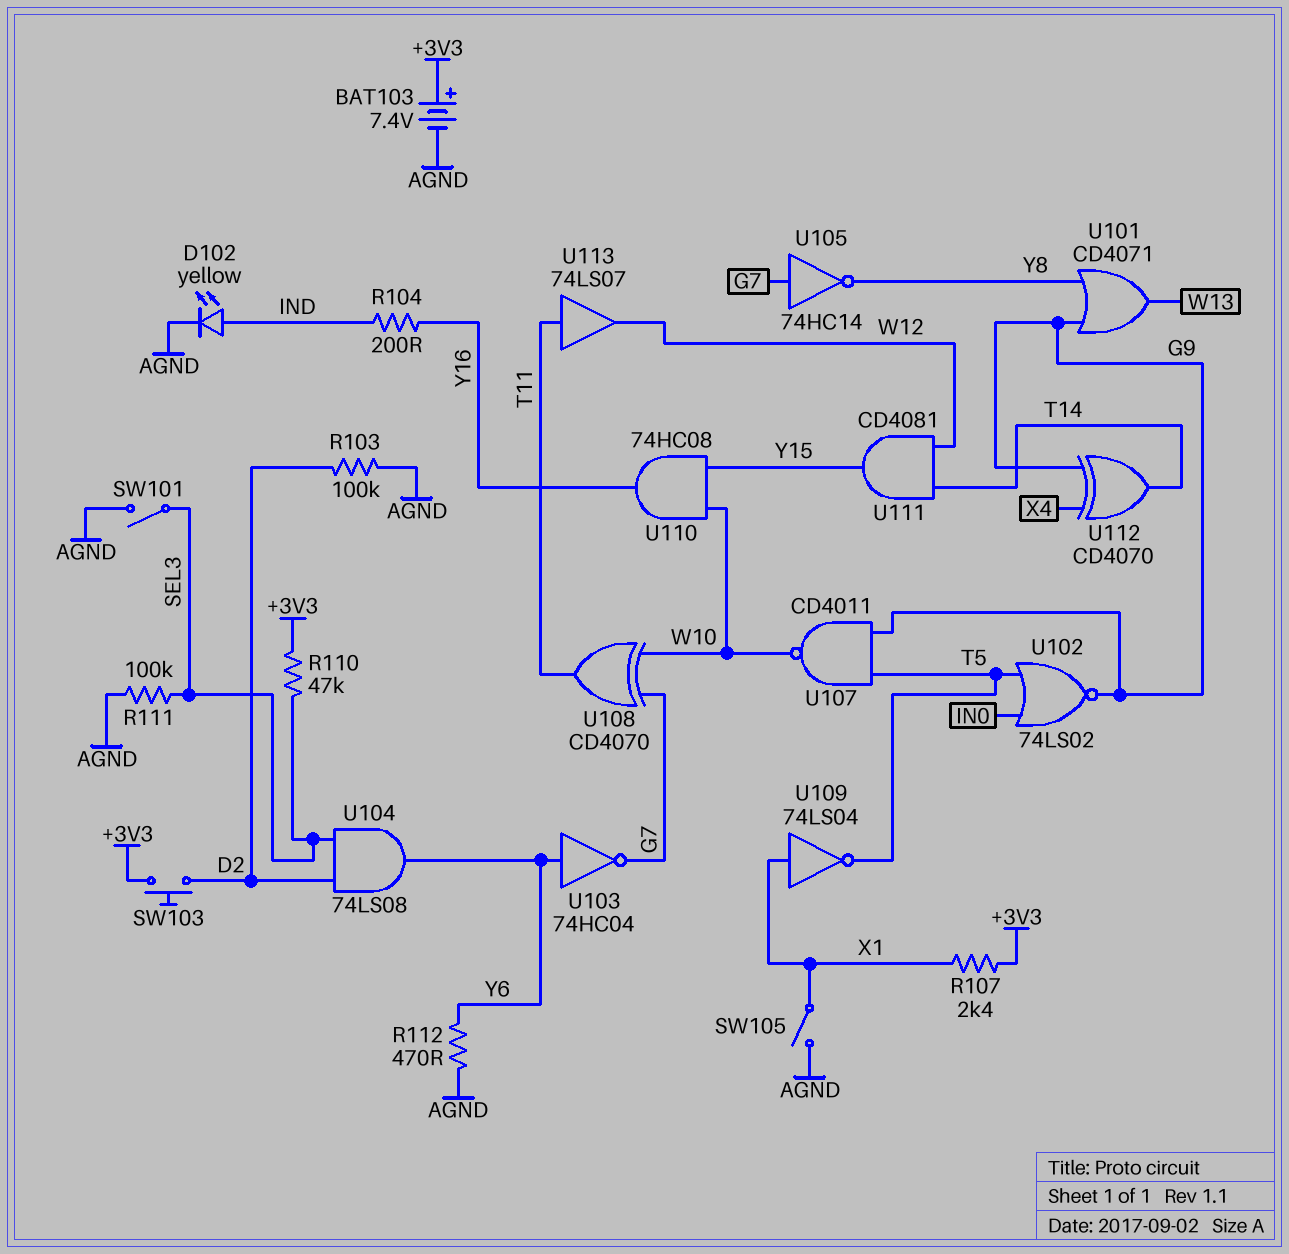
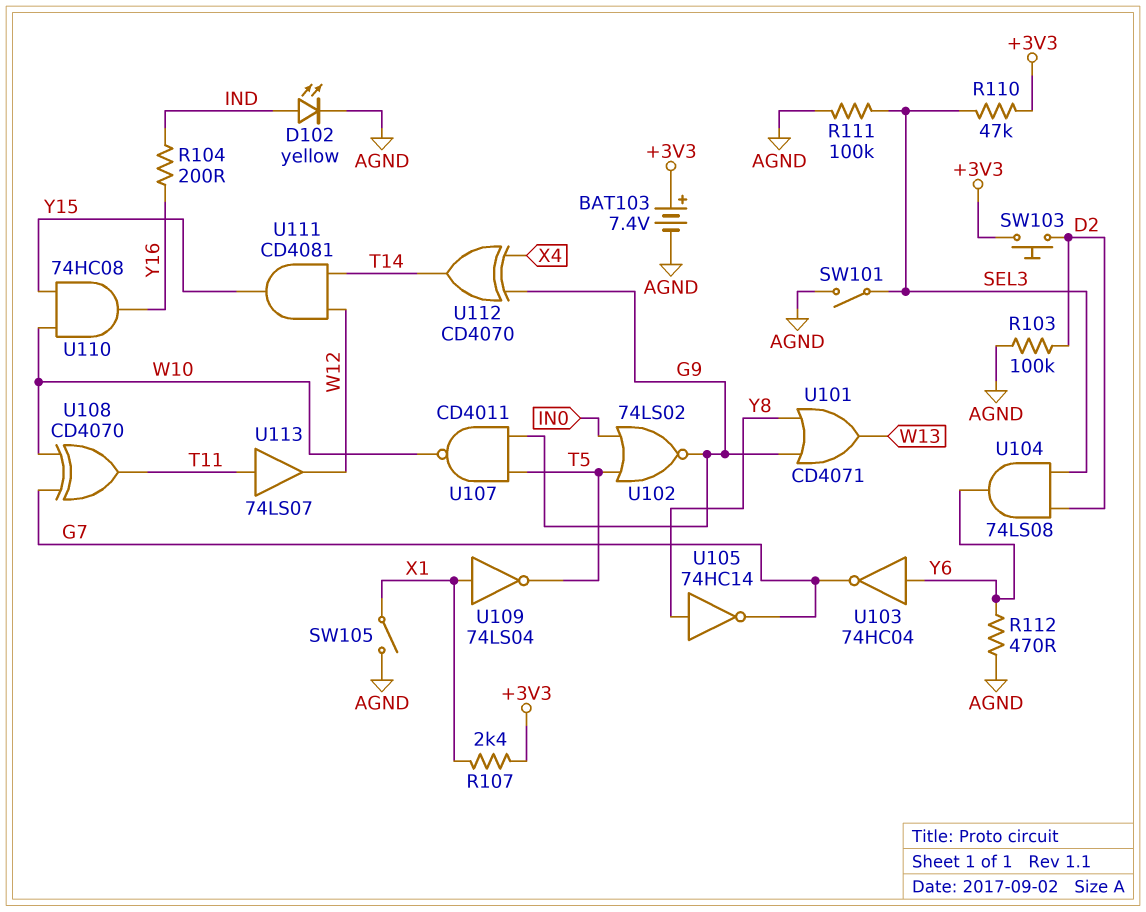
U105: NOT 74HC14 (in G7, out Y8) -> NOT 74HC14 (in Y8, out G7)

